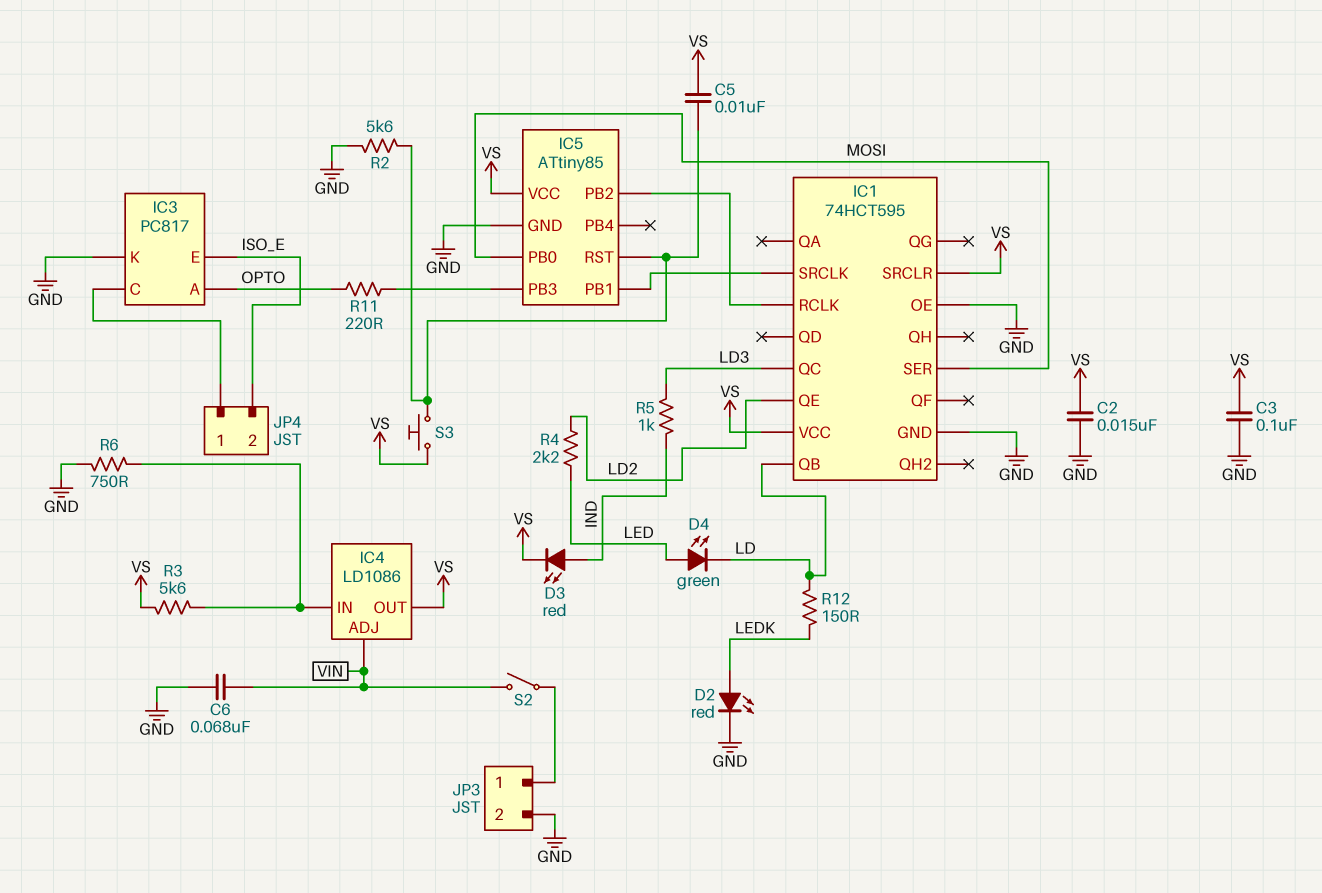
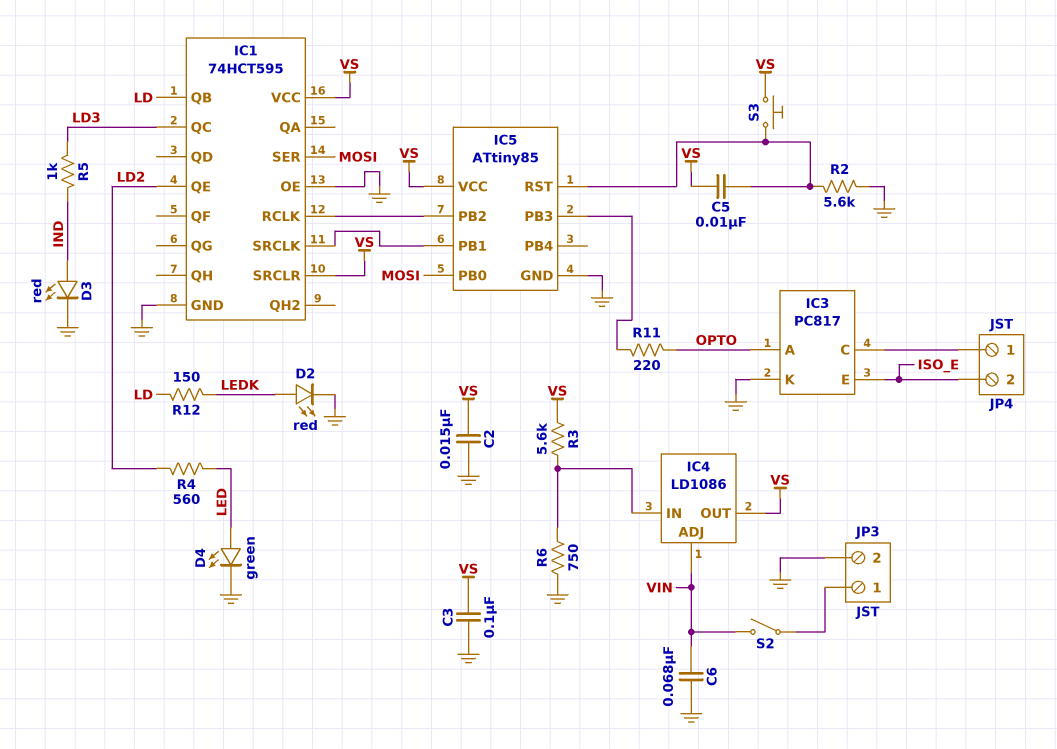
D3: LED red (A IND, K VS) -> LED red (A IND, K GND)
D4: LED green (A LED, K LD) -> LED green (A LED, K GND)
R4: 2.2k (LD2, LED) -> 560 (LD2, LED)

